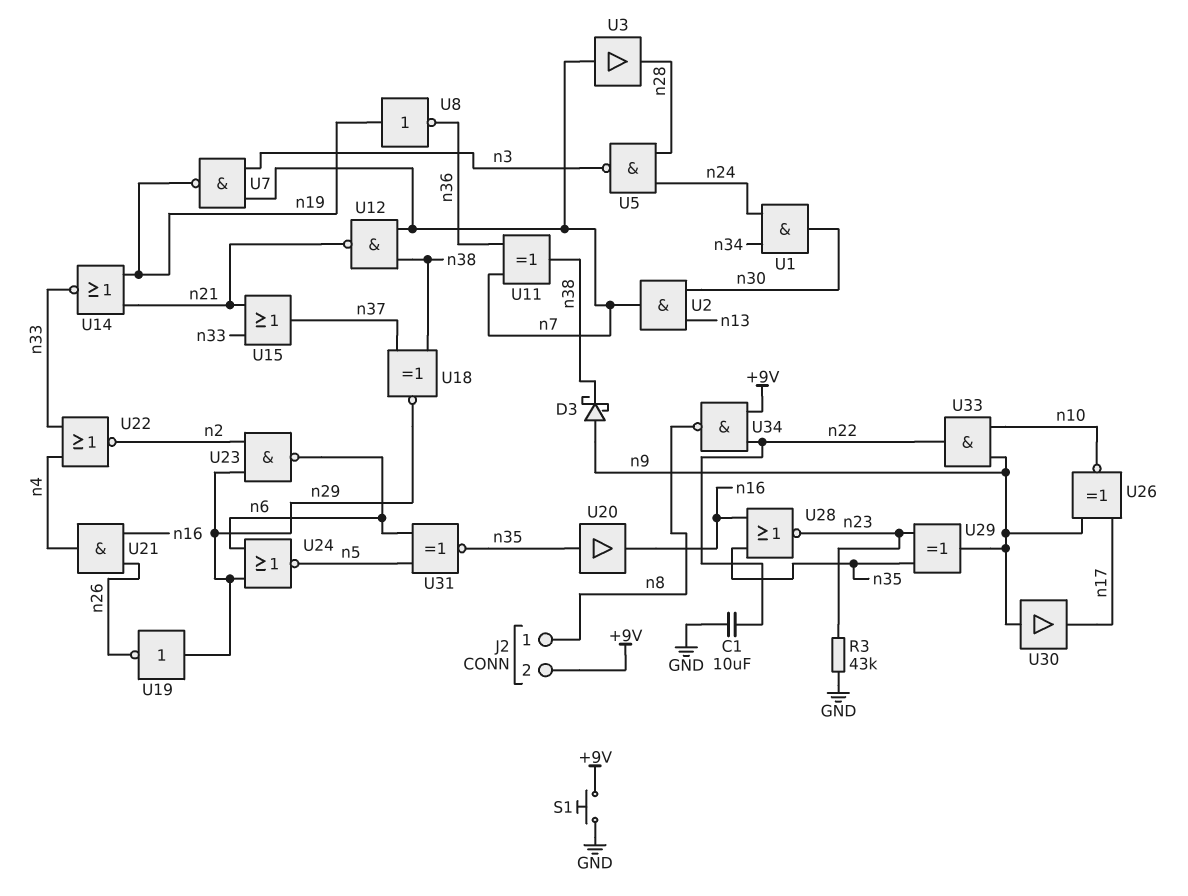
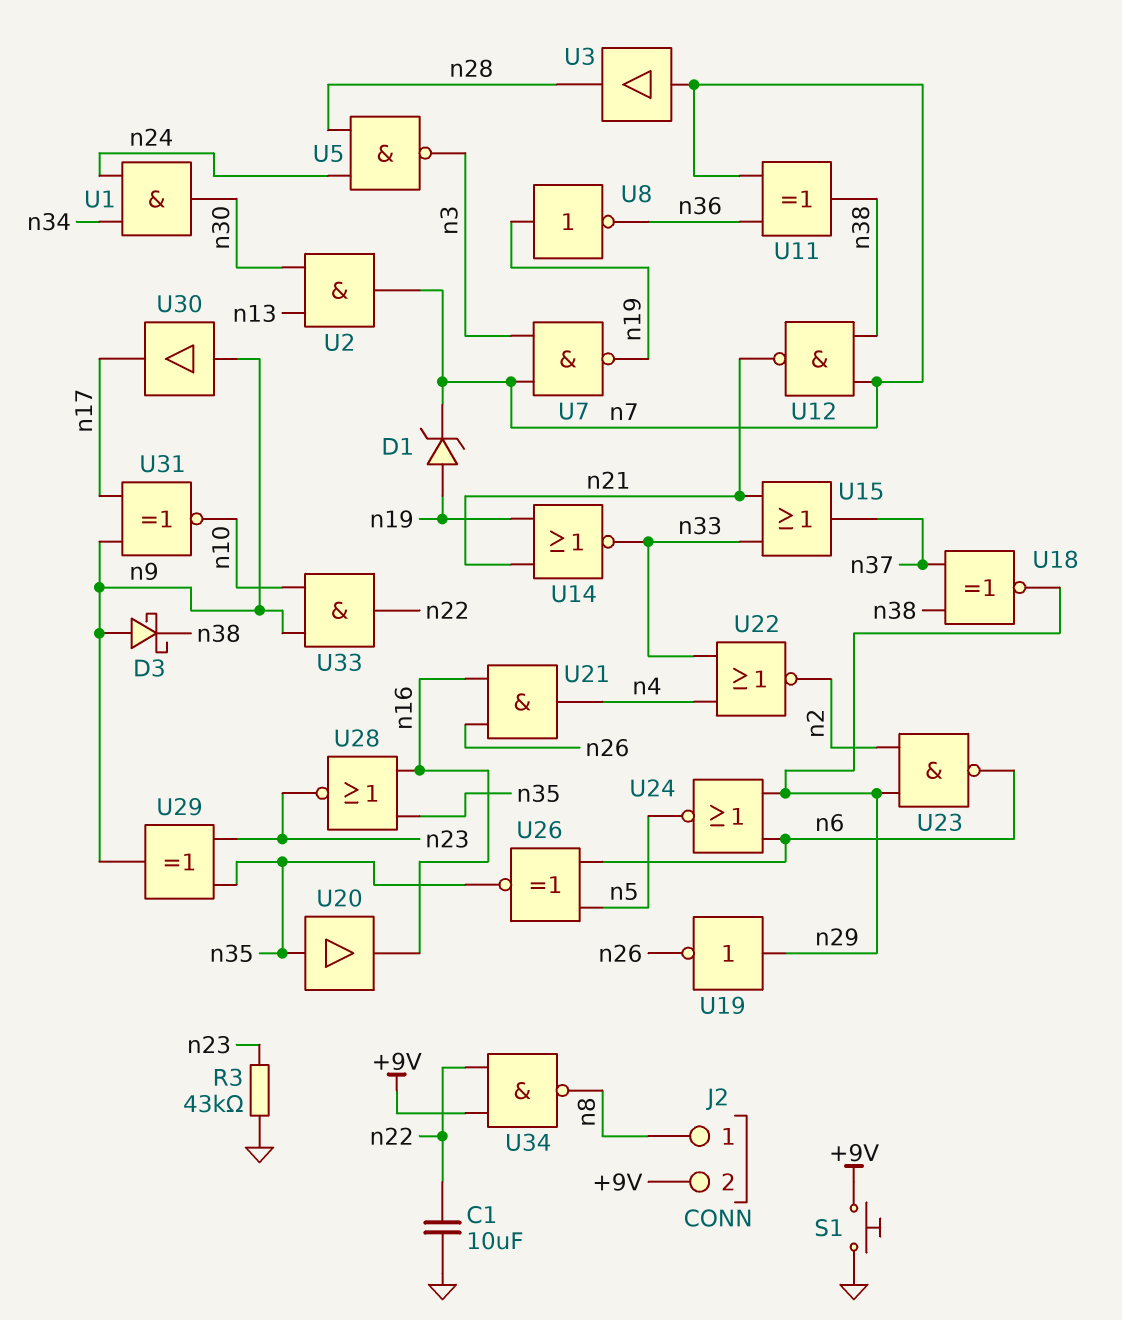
D1: none -> zener (A n19, K n7)
U26: XNOR (in n9, in n17, out n10) -> XNOR (in n5, in n6, out n35)
U31: XNOR (in n5, in n6, out n35) -> XNOR (in n9, in n17, out n10)

